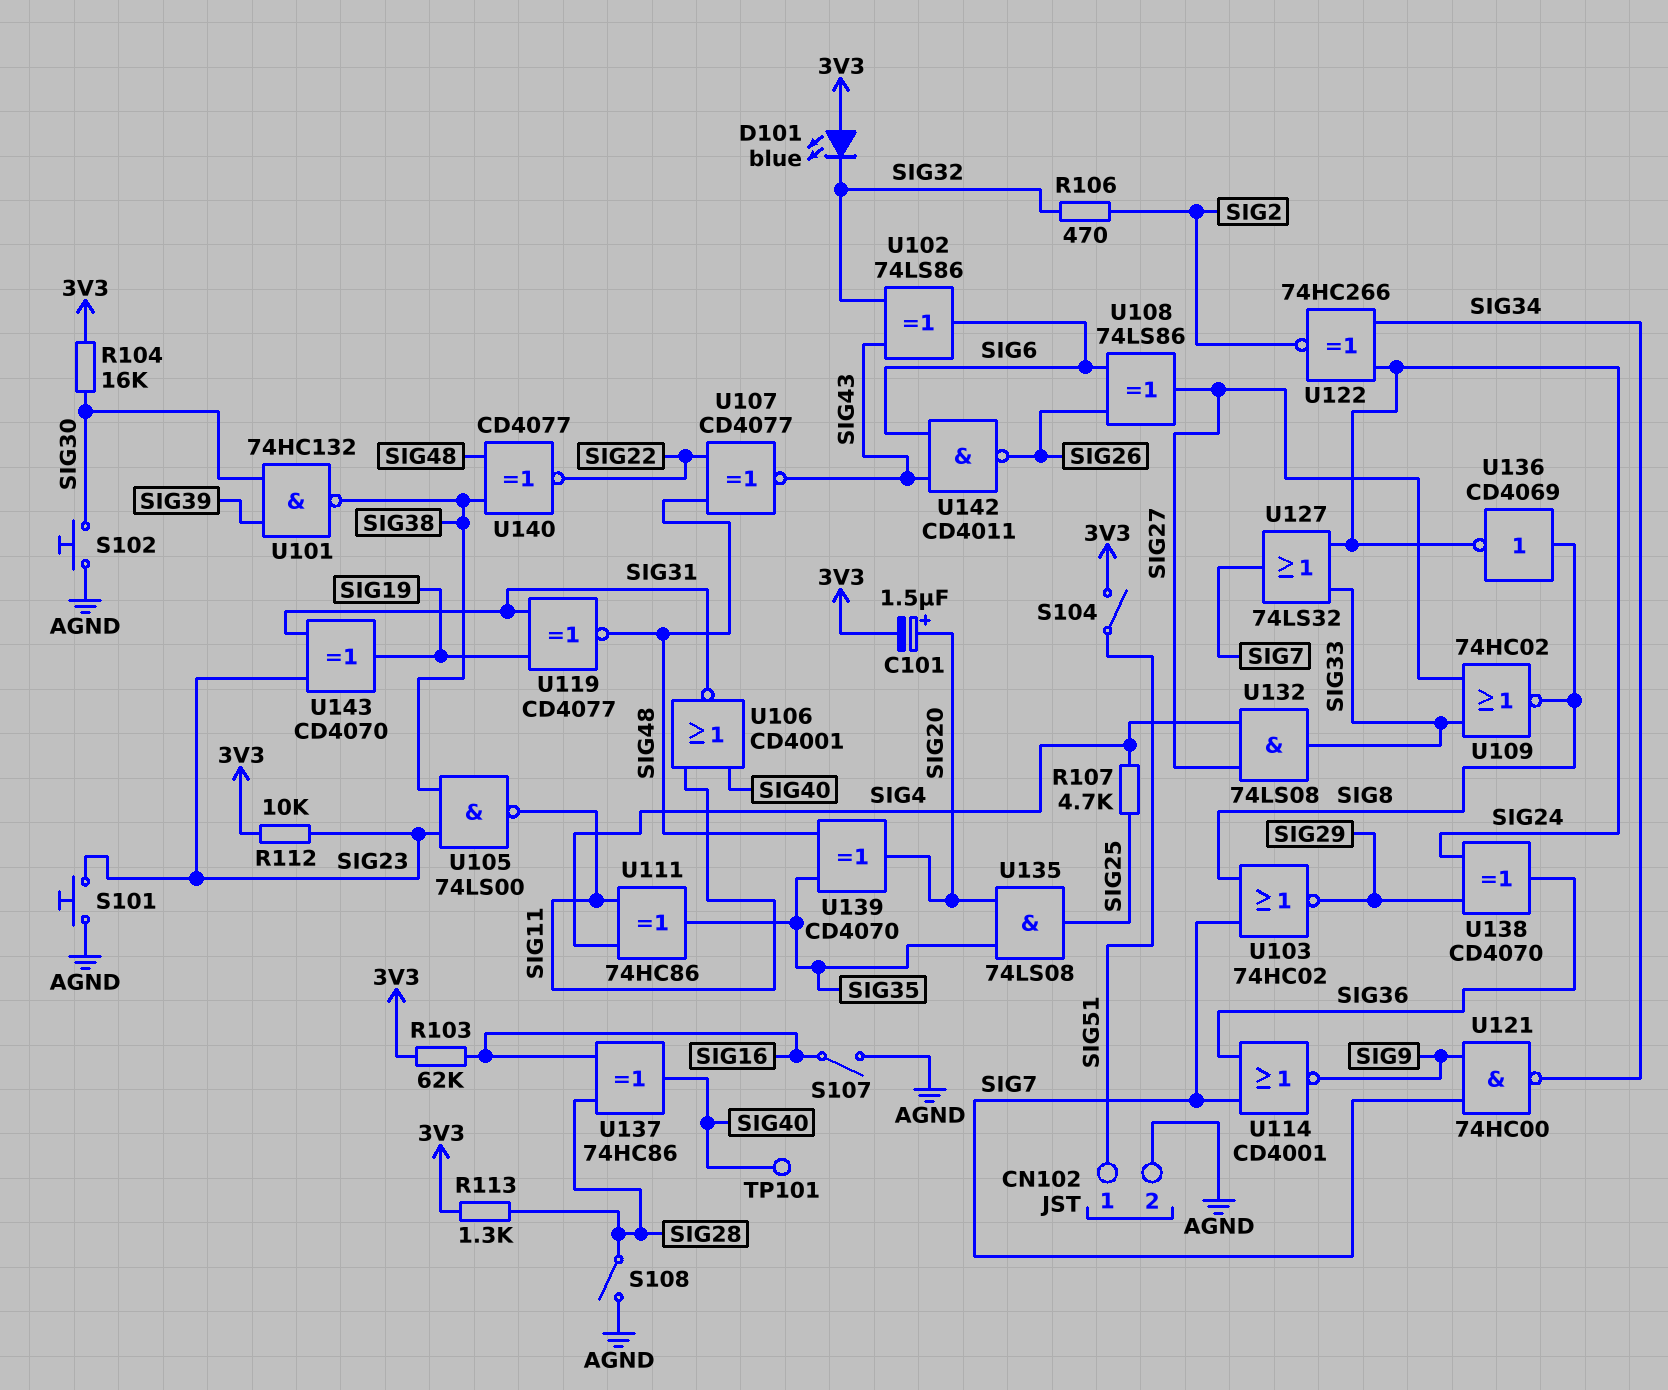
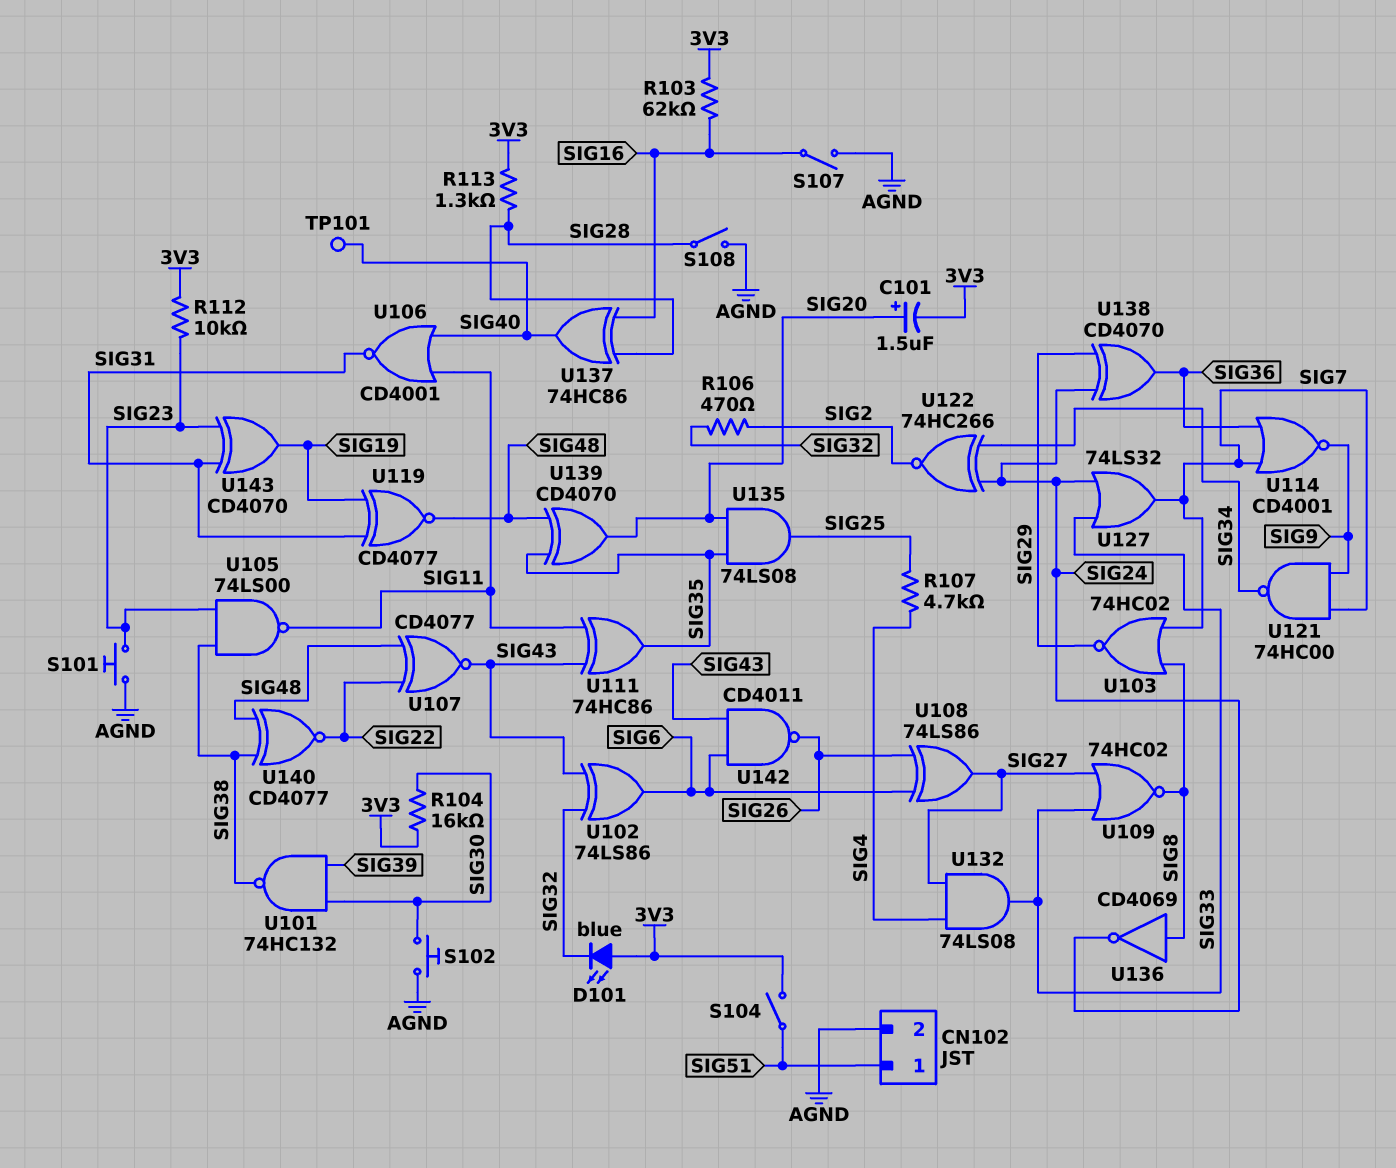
U111: XOR 74HC86 (in SIG4, in SIG11, out SIG35) -> XOR 74HC86 (in SIG11, in SIG43, out SIG35)

